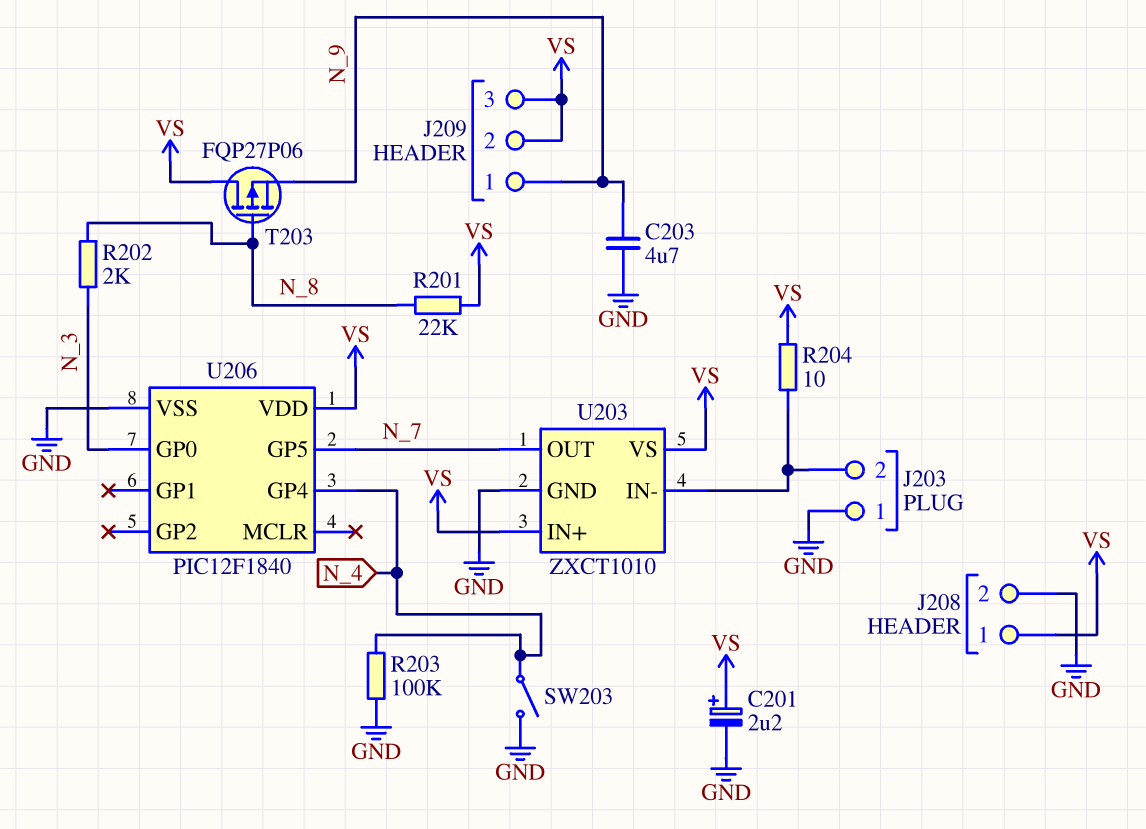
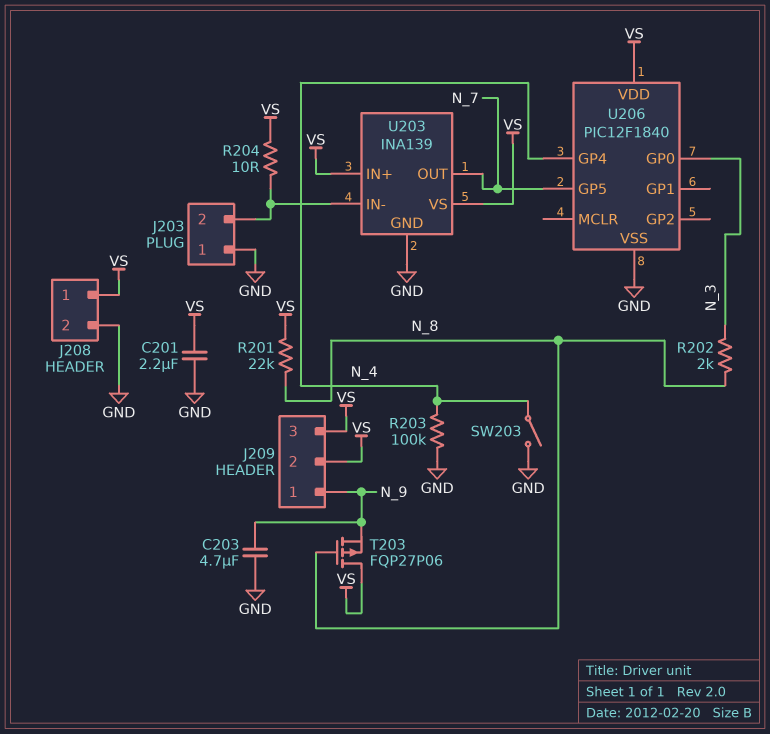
C201: 2.2uF (plus VS, minus GND) -> 2.2uF (GND, VS)
U203: ZXCT1010 -> INA139

